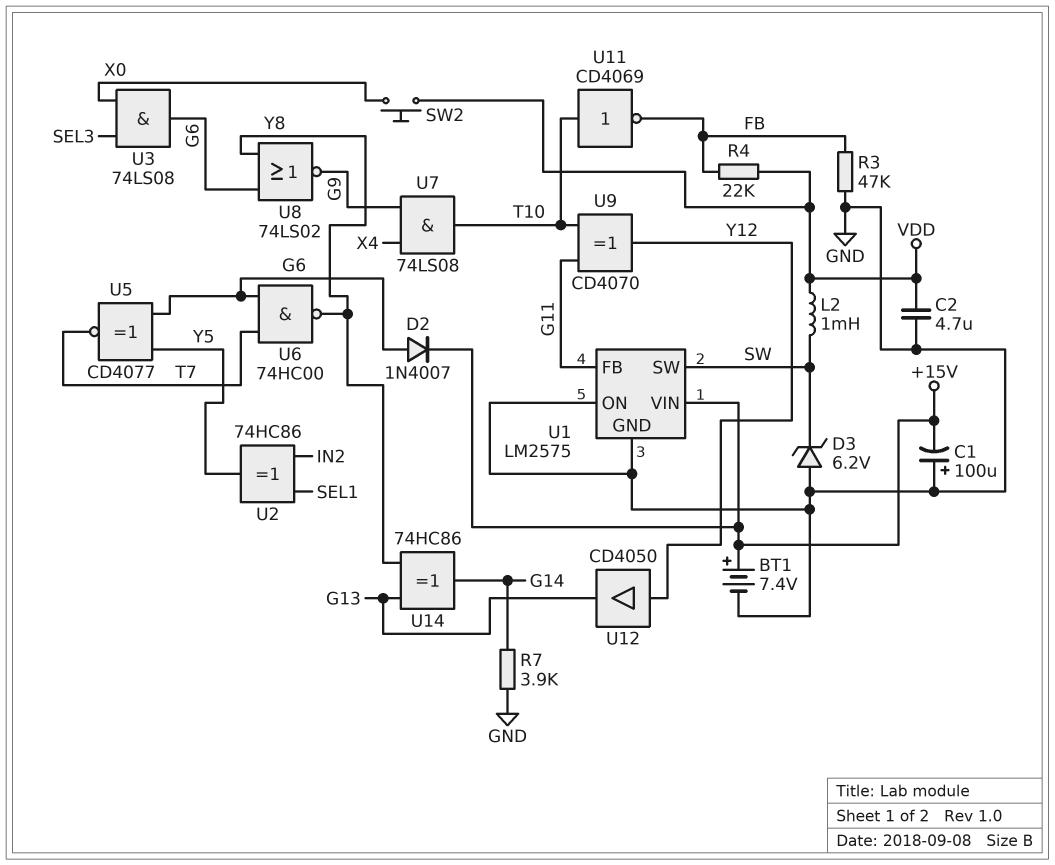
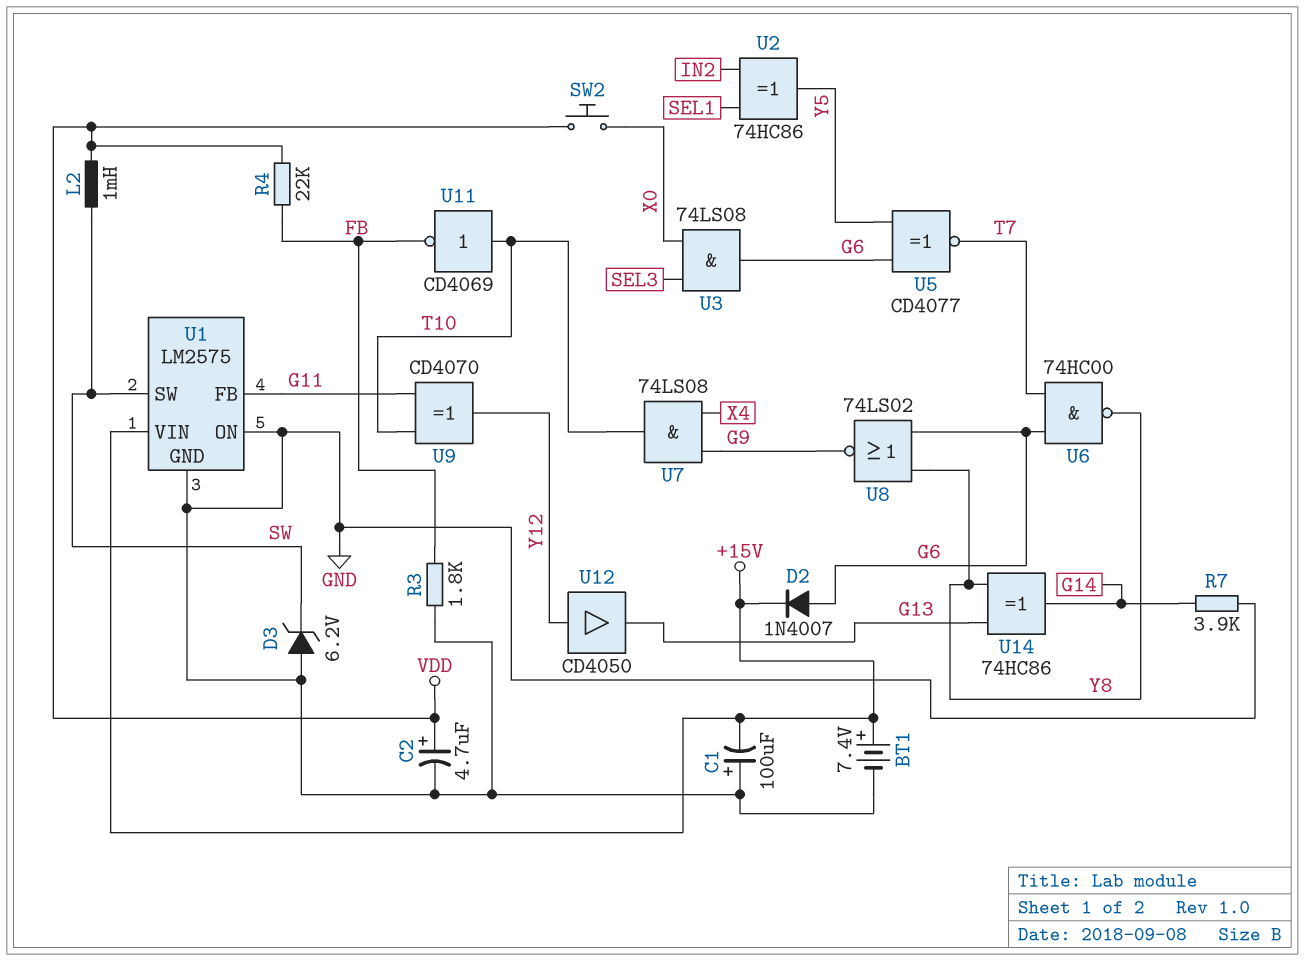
C2: 4.7uF (GND, VDD) -> 4.7uF (plus VDD, minus GND)
R3: 47k (FB, GND) -> 1.8k (FB, GND)

